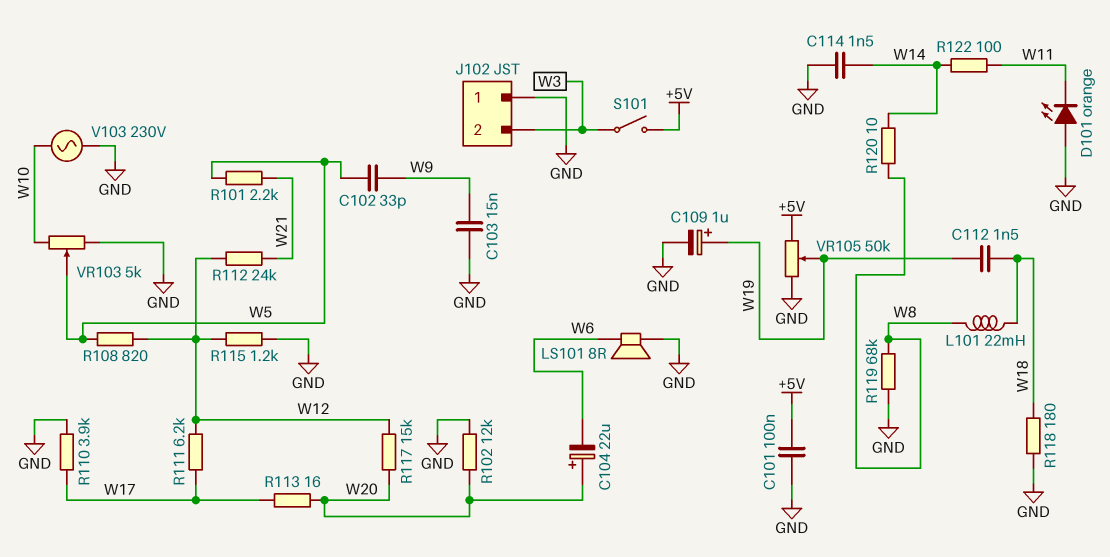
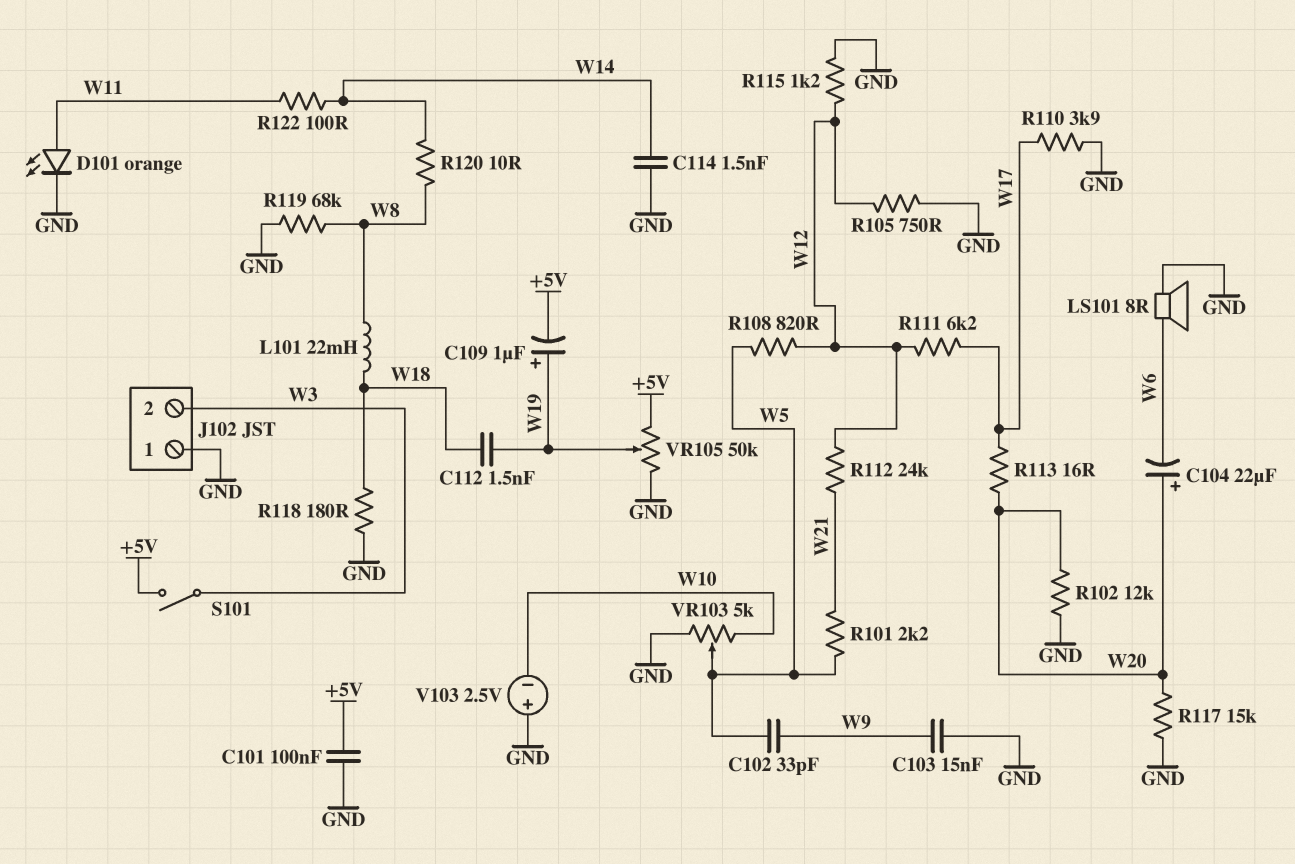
C109: 1uF (plus W19, minus GND) -> 1uF (plus W19, minus +5V)
D101: LED orange (A GND, K W11) -> LED orange (A W11, K GND)
R105: none -> 750 (GND, W12)
R117: 15k (W12, W20) -> 15k (GND, W20)
V103: AC 230V (GND, W10) -> 2.5V (plus GND, minus W10)

